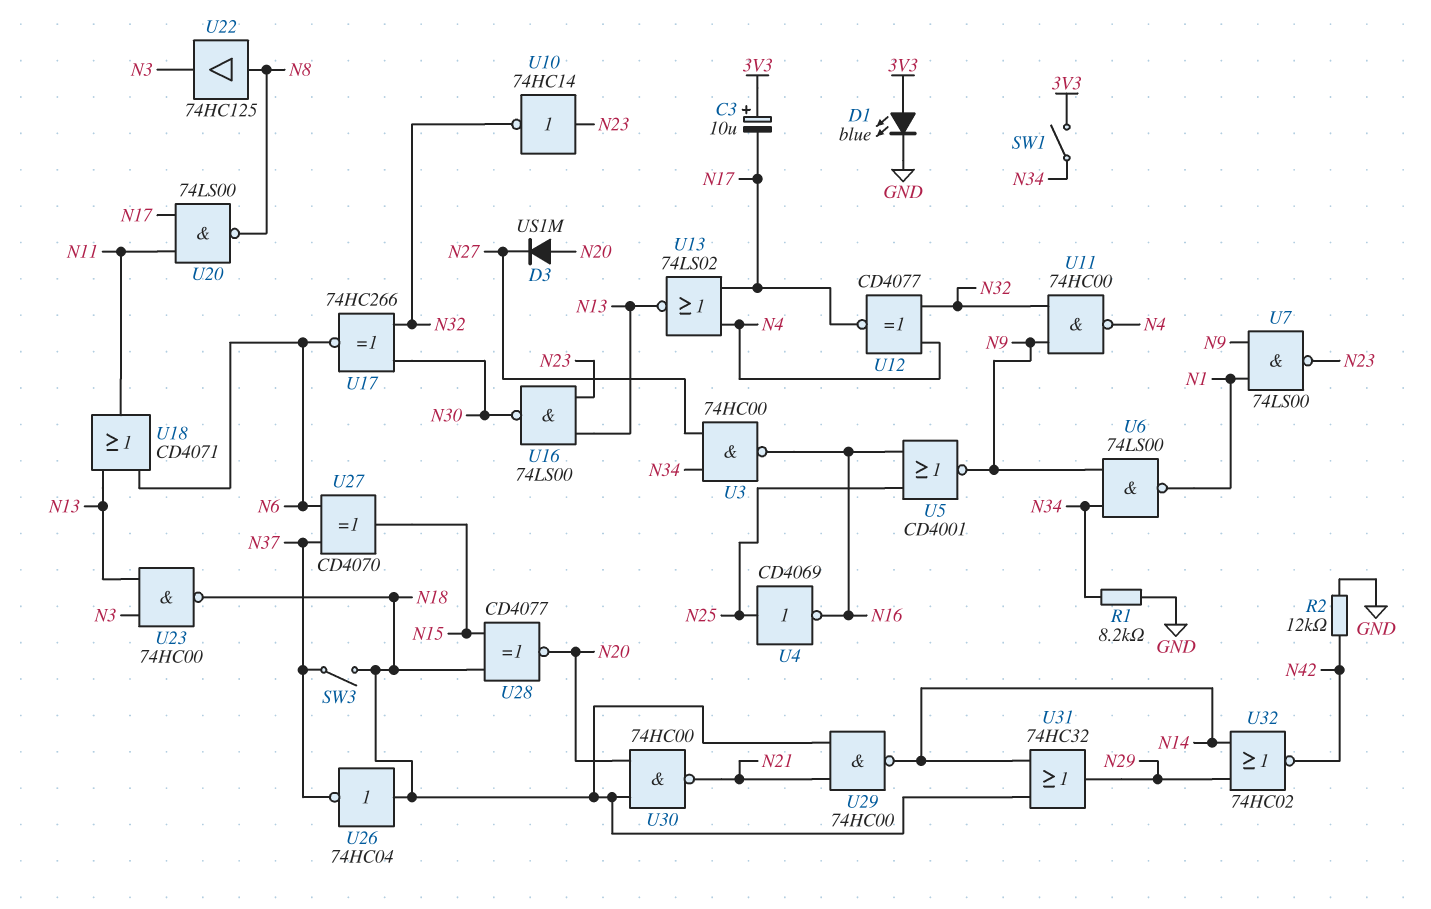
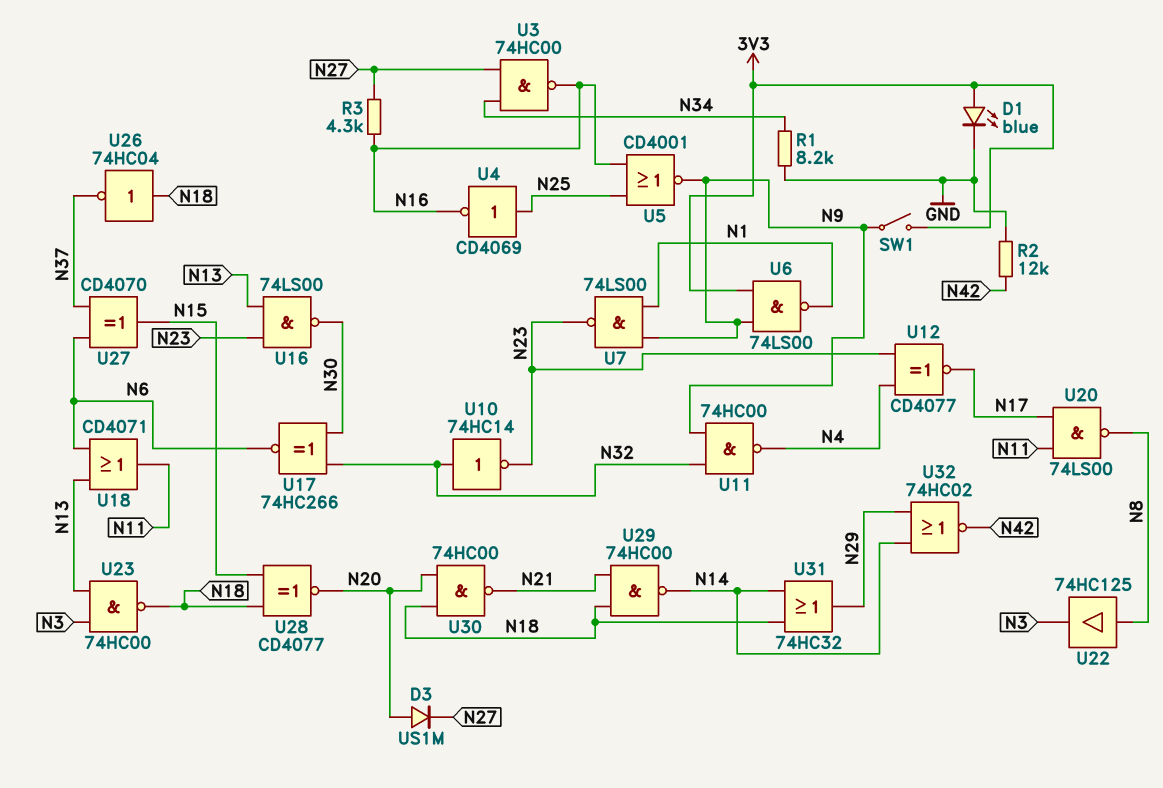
C3: 10uF (plus 3V3, minus N17) -> none
R3: none -> 4.3k (N16, N27)
SW1: switch (3V3, N34) -> switch (3V3, N9)
SW3: switch (N18, N37) -> none
U6: NAND 74LS00 (in N9, in N34, out N1) -> NAND 74LS00 (in 3V3, in N9, out N1)
U10: NOT 74HC14 (in N23, out N32) -> NOT 74HC14 (in N32, out N23)
U12: XNOR CD4077 (in N4, in N32, out N17) -> XNOR CD4077 (in N4, in N23, out N17)
U13: NOR 74LS02 (in N4, in N17, out N13) -> none

